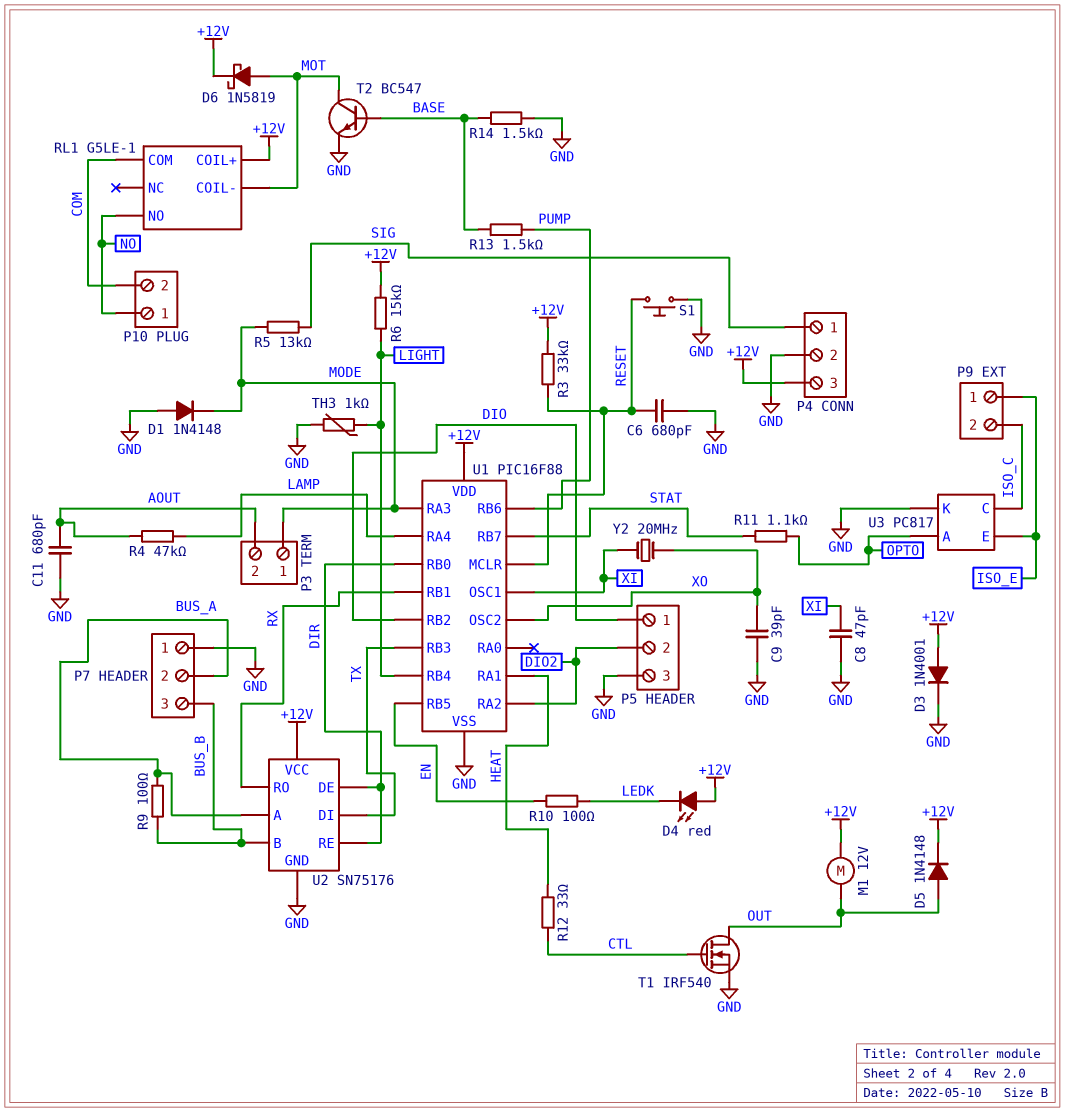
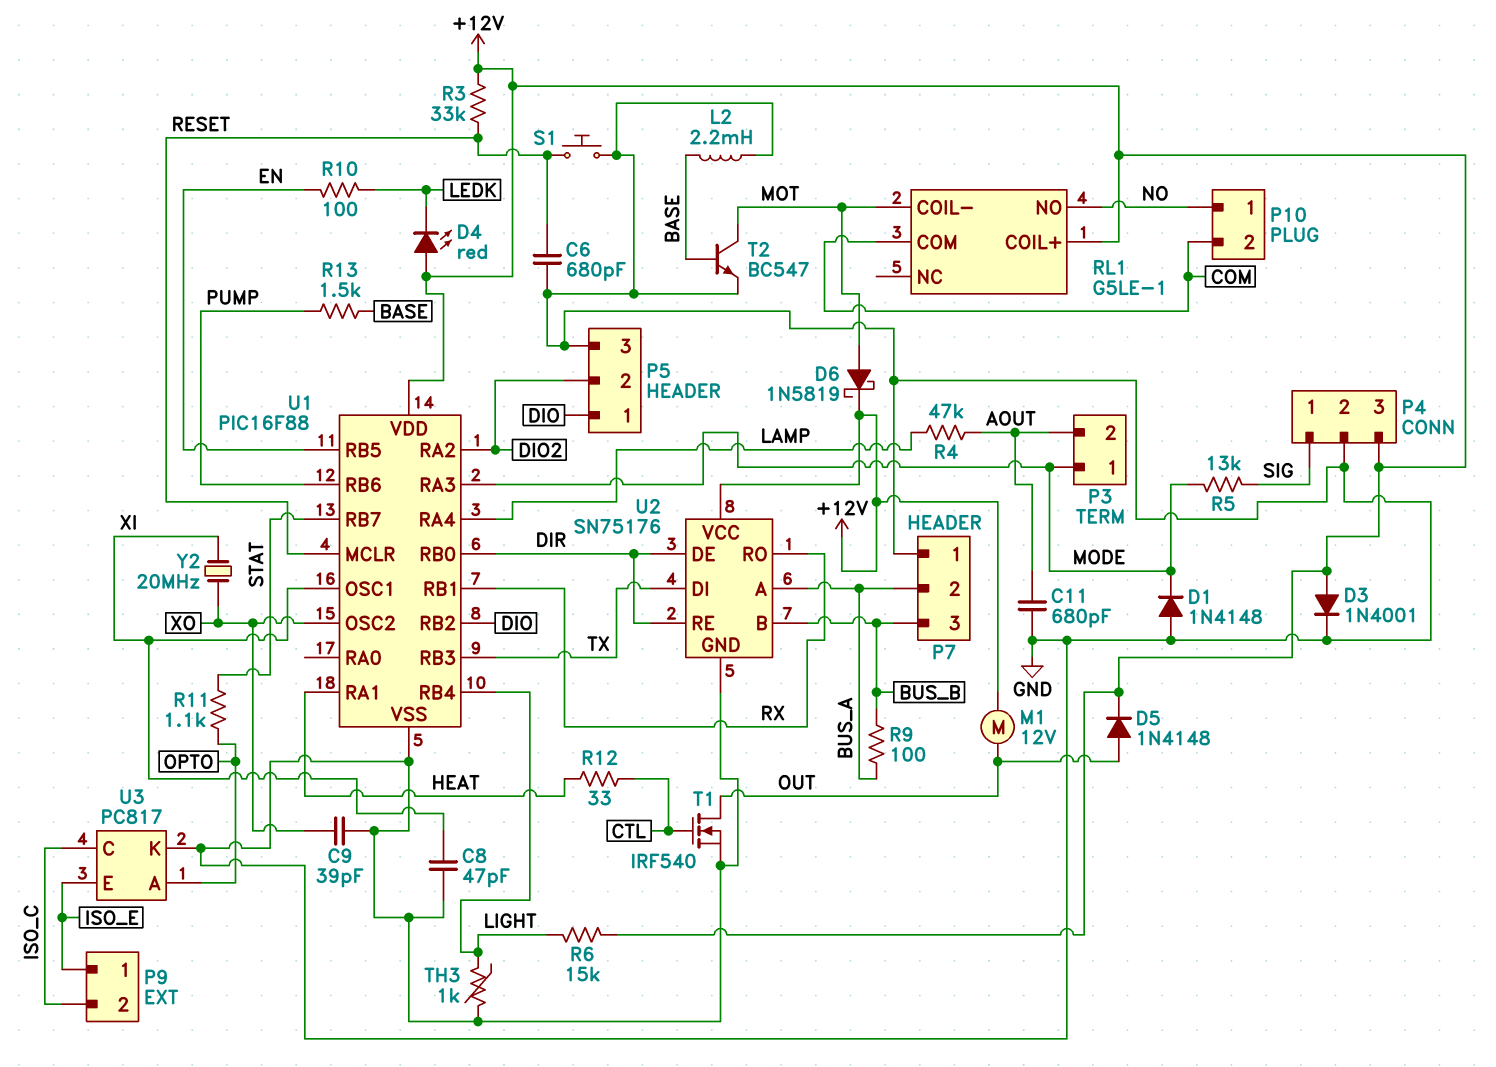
L2: none -> 2.2mH (BASE, GND)
R14: 1.5k (BASE, GND) -> none

